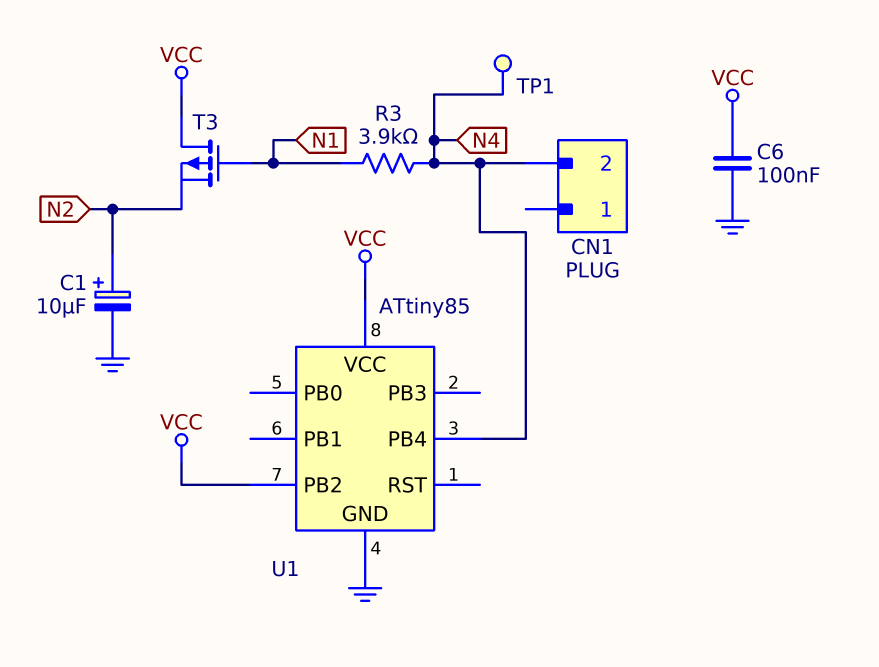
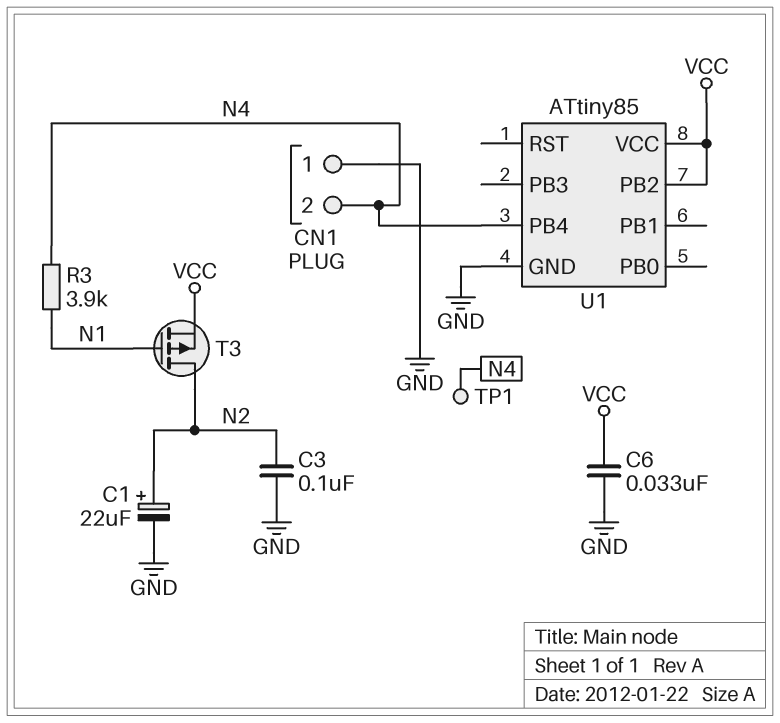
C1: 10uF (plus N2, minus GND) -> 22uF (plus N2, minus GND)
C3: none -> 100nF (GND, N2)
C6: 100nF (GND, VCC) -> 33nF (GND, VCC)
CN1 pin 1: none -> GND
T3: PMOS (G N1, D VCC, S N2) -> PMOS (G N1, D N2, S VCC)

